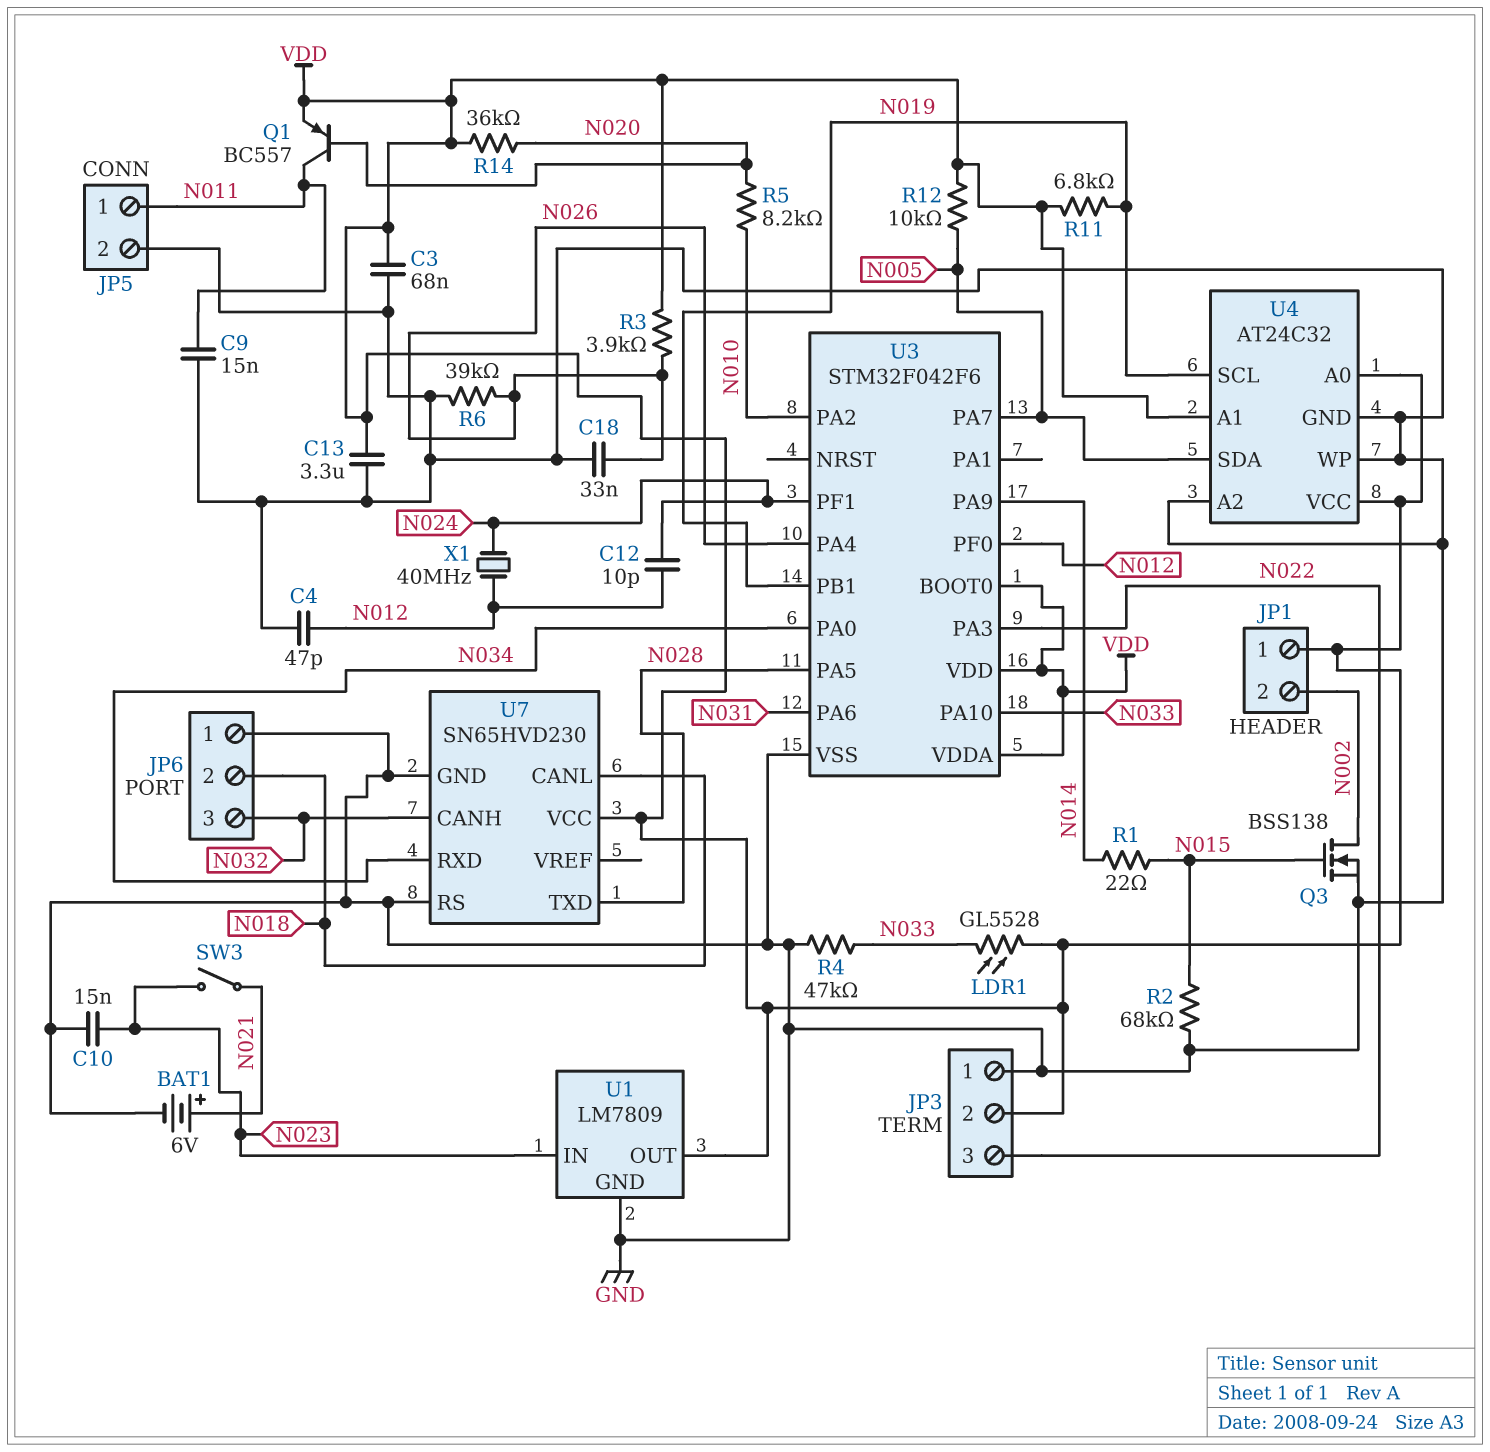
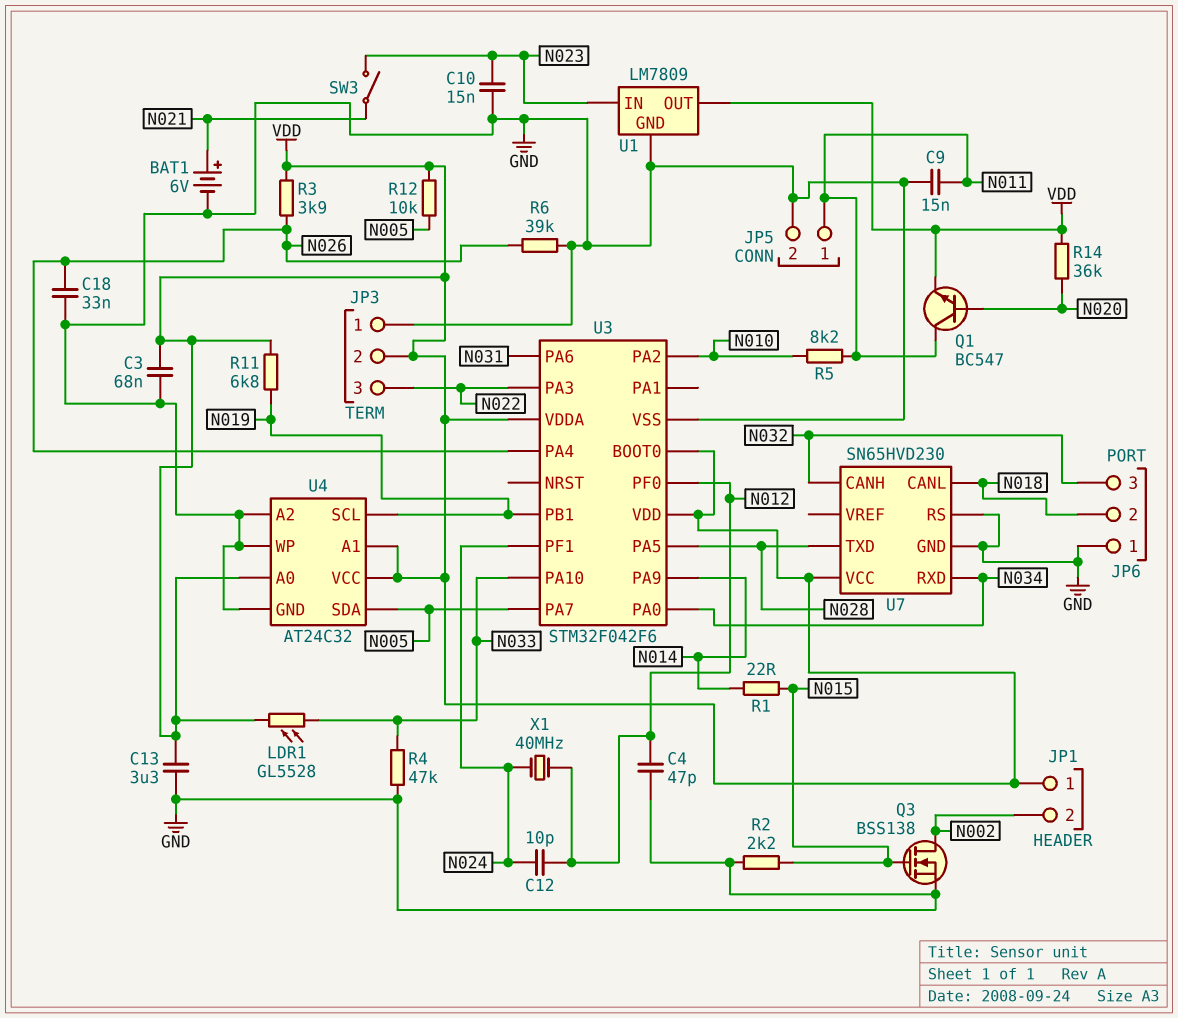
Q1: PNP BC557 (B N020, C N011, E VDD) -> NPN BC547 (B N020, C N011, E VDD)
R2: 68k (GND, N015) -> 2.2k (GND, N015)
R5: 8.2k (N010, N020) -> 8.2k (N010, N011)

